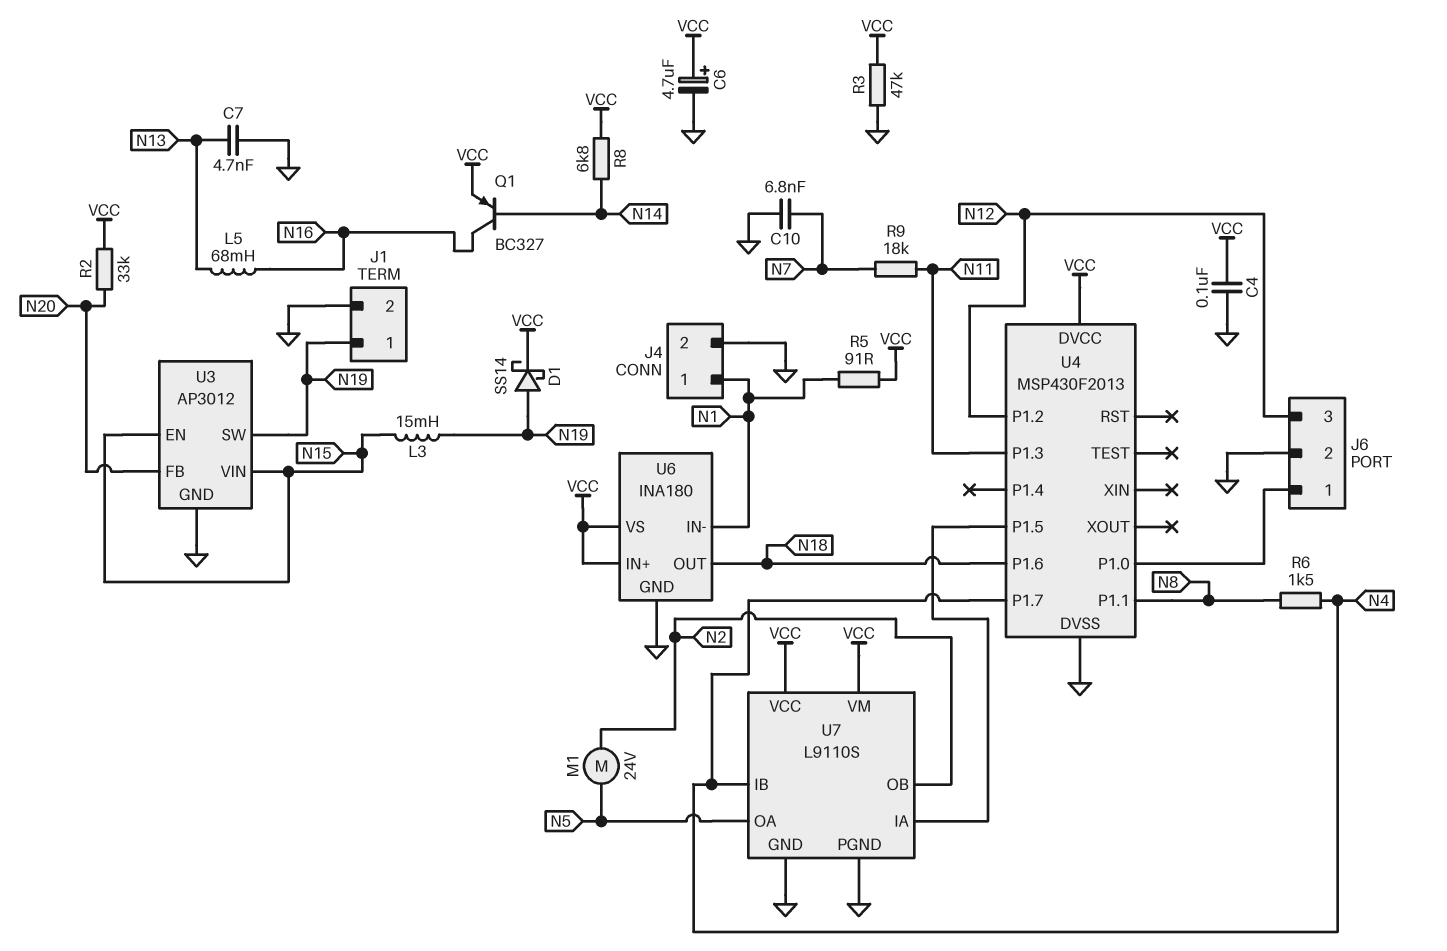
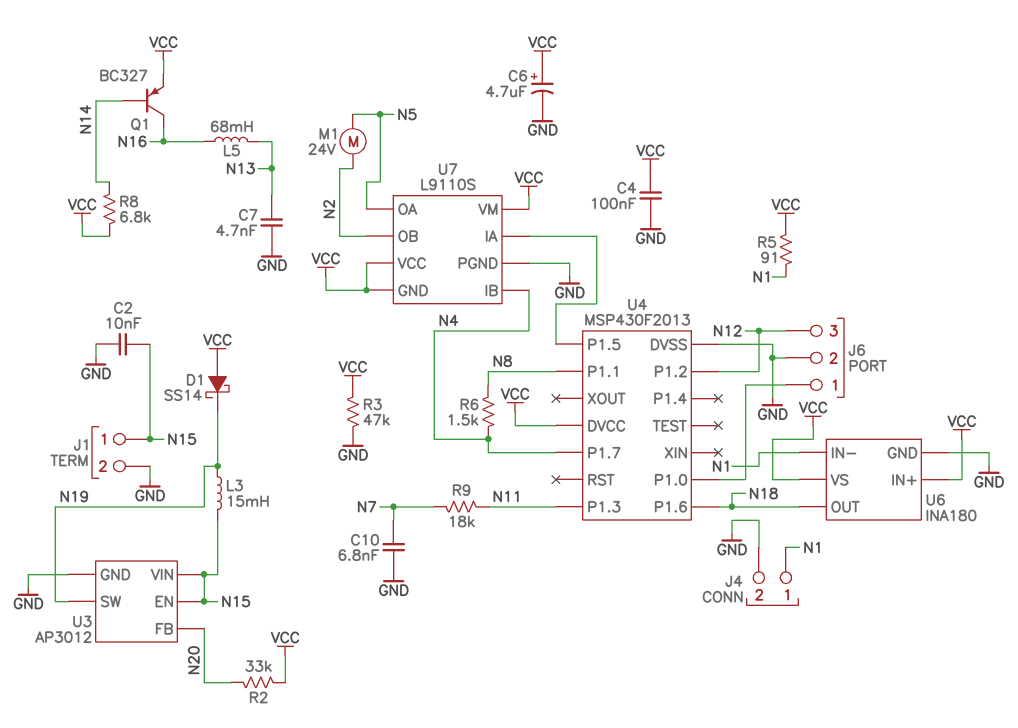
C2: none -> 10nF (GND, N15)
D1: schottky SS14 (A N19, K VCC) -> schottky SS14 (A VCC, K N19)
J1 pin 1: N19 -> N15
U7 pin GND: GND -> VCC

